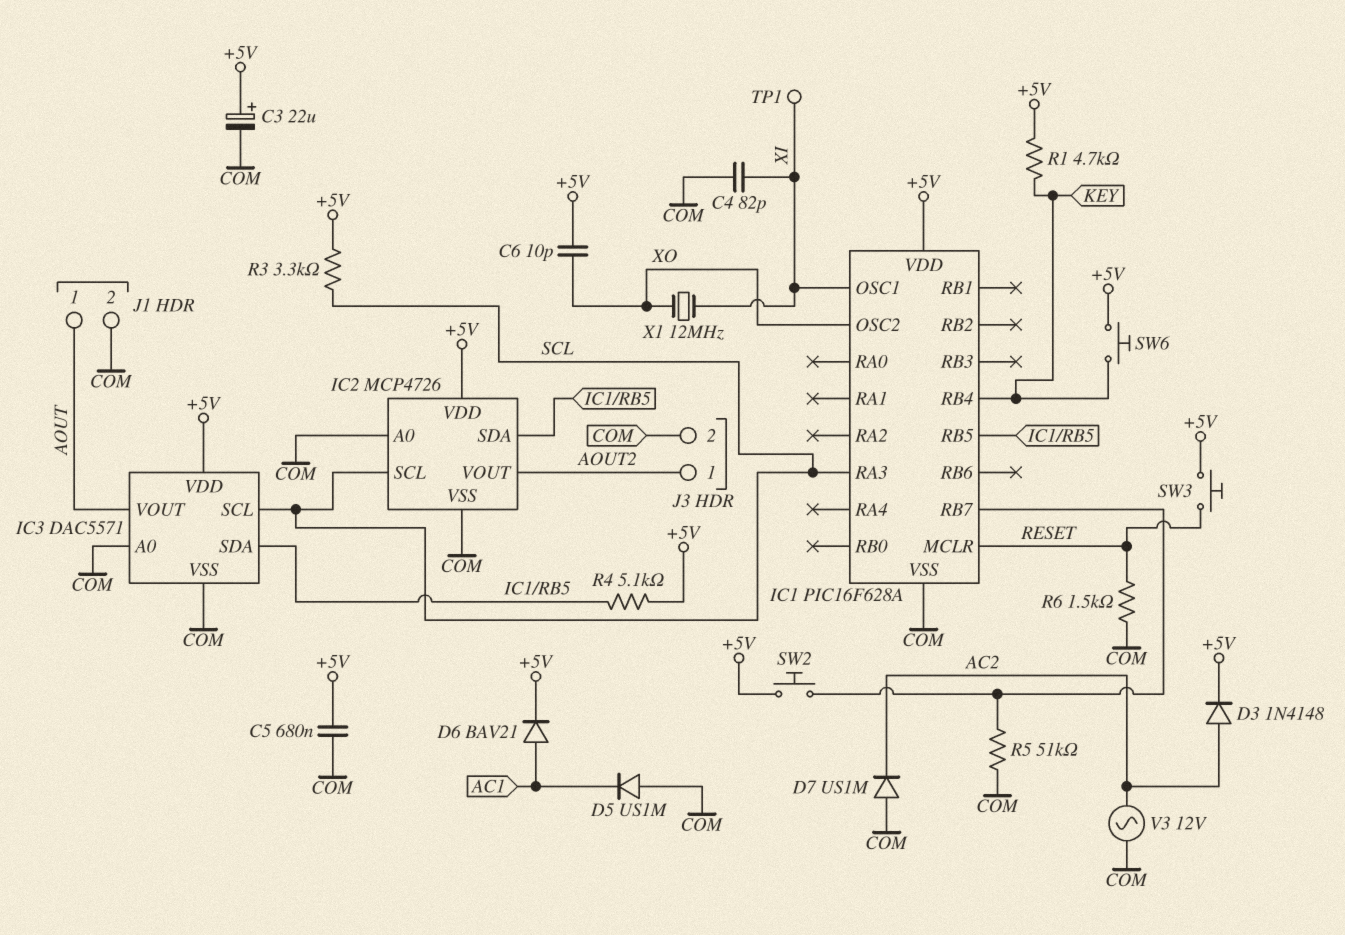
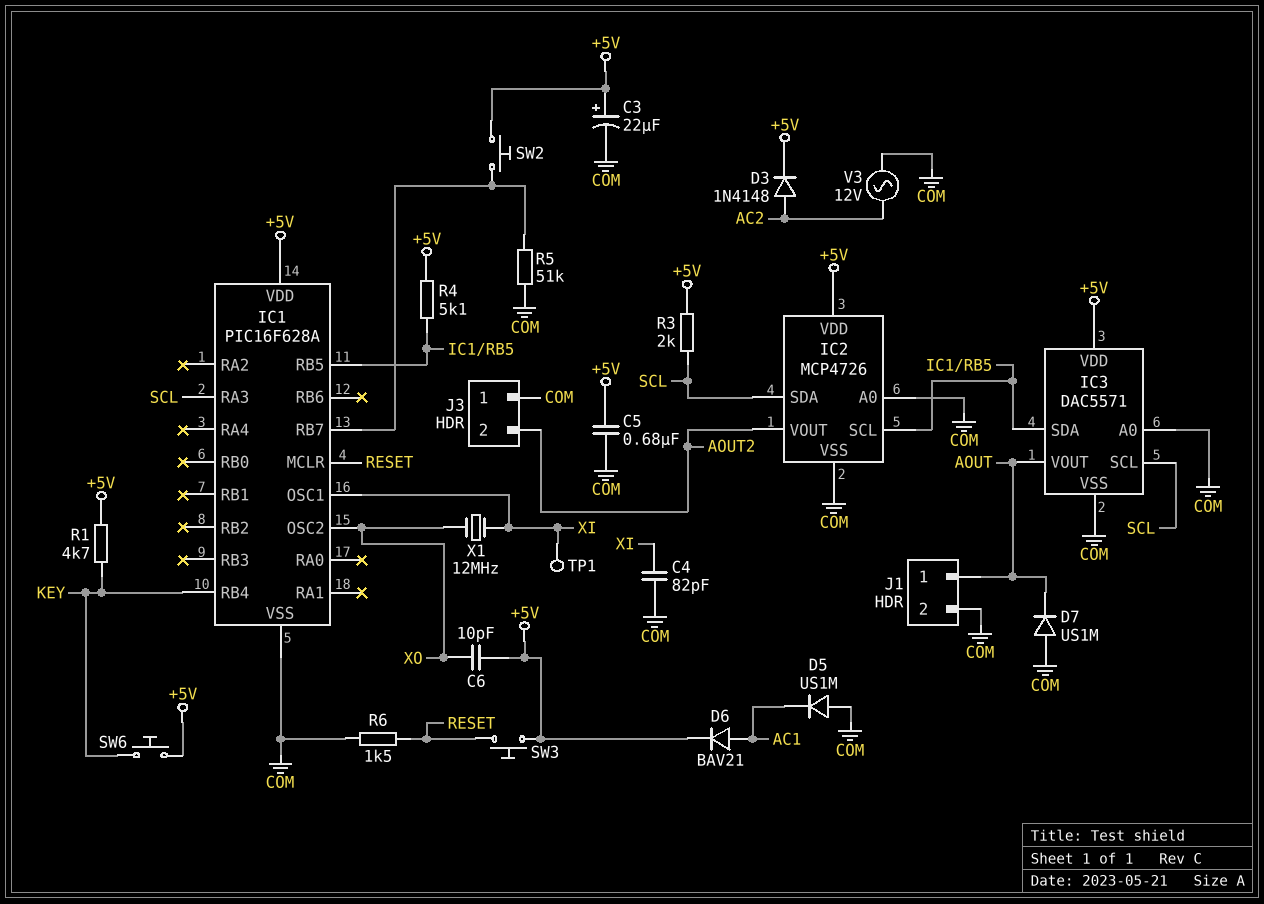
D7: diode US1M (A COM, K AC2) -> diode US1M (A COM, K AOUT)
IC2 pin SCL: SCL -> IC1/RB5
IC2 pin SDA: IC1/RB5 -> SCL
J3 pin 1: AOUT2 -> COM
J3 pin 2: COM -> AOUT2
R3: 3.3k (+5V, SCL) -> 2k (+5V, SCL)

